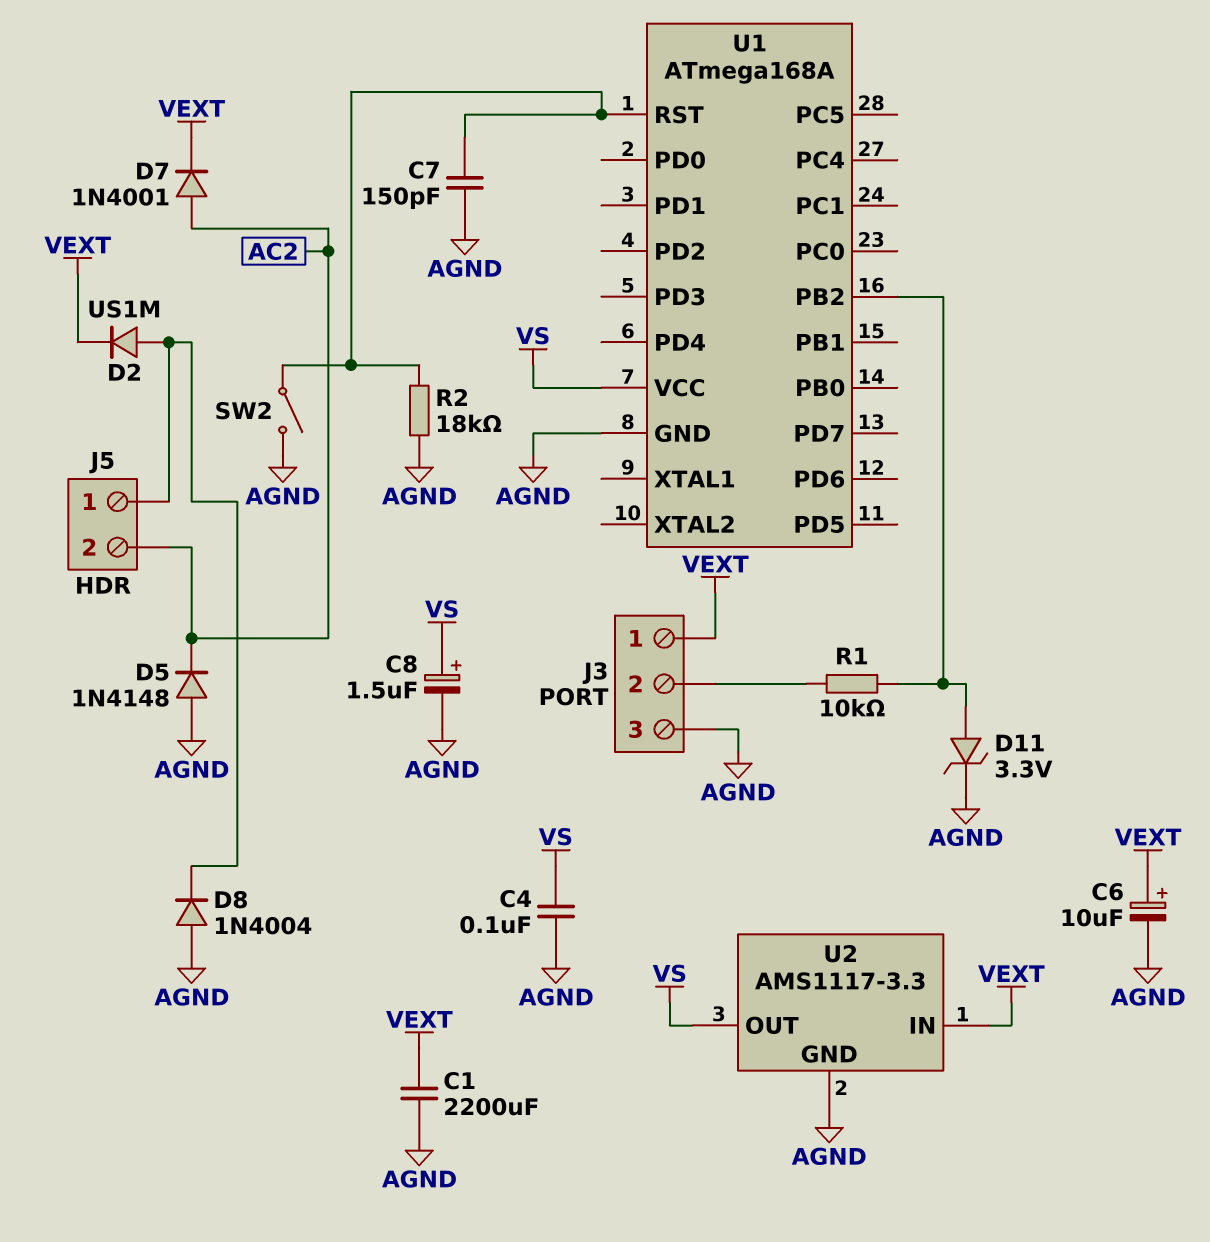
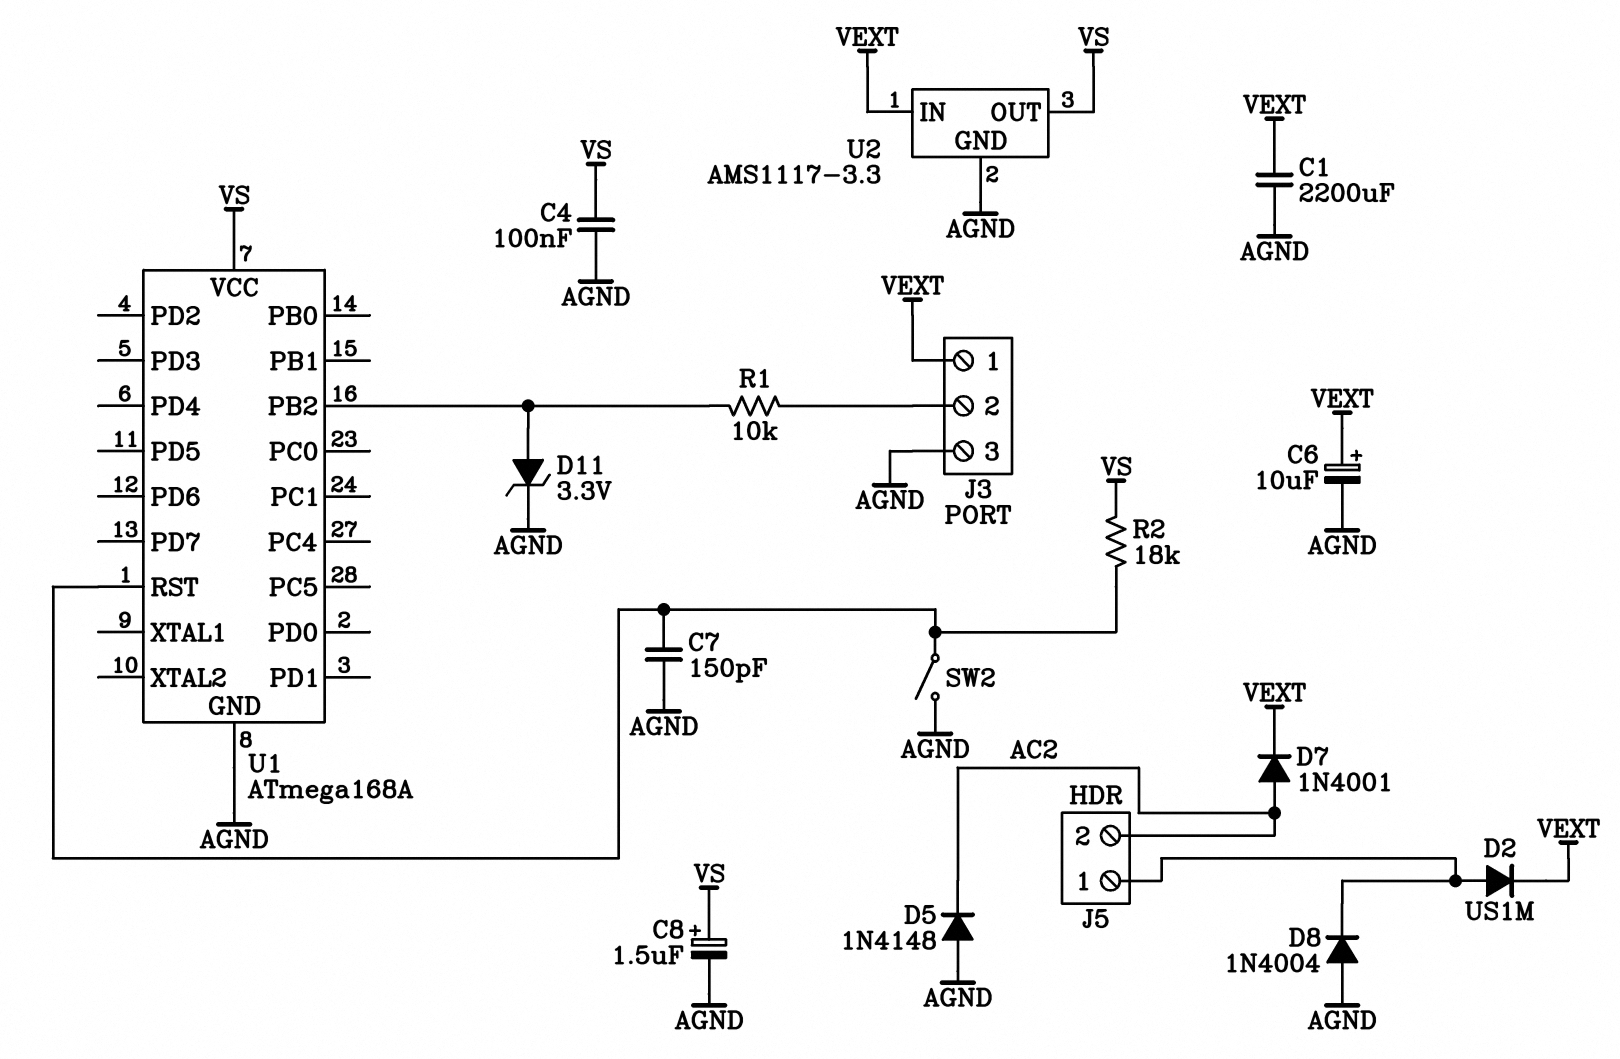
R2: 18k (AGND, U1/RST) -> 18k (U1/RST, VS)

